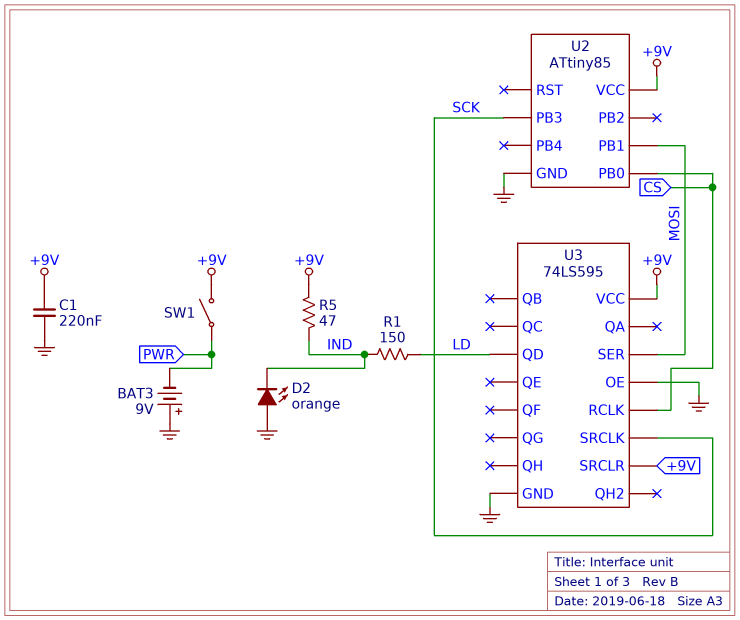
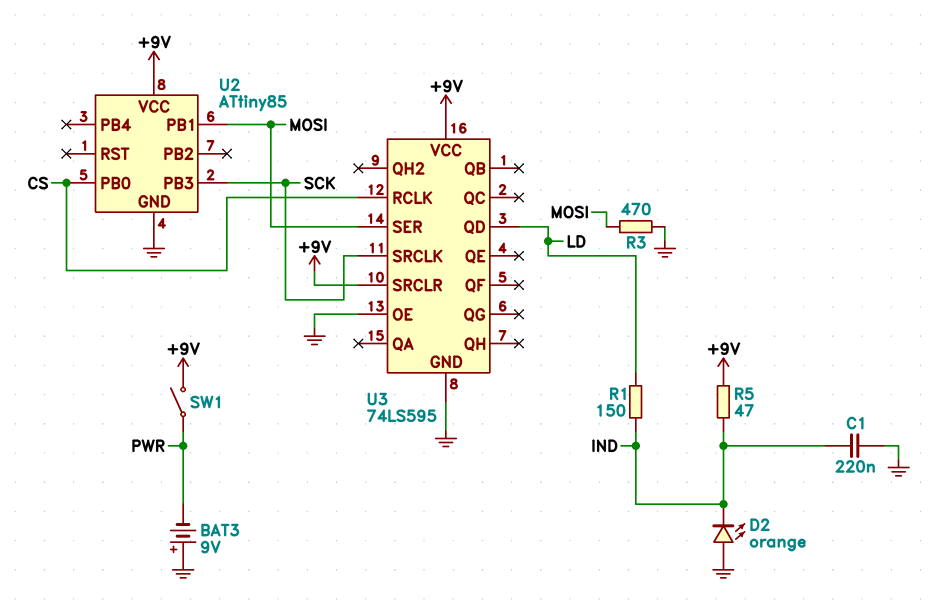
C1: 220nF (+9V, GND) -> 220nF (GND, IND)
R3: none -> 470 (GND, MOSI)

